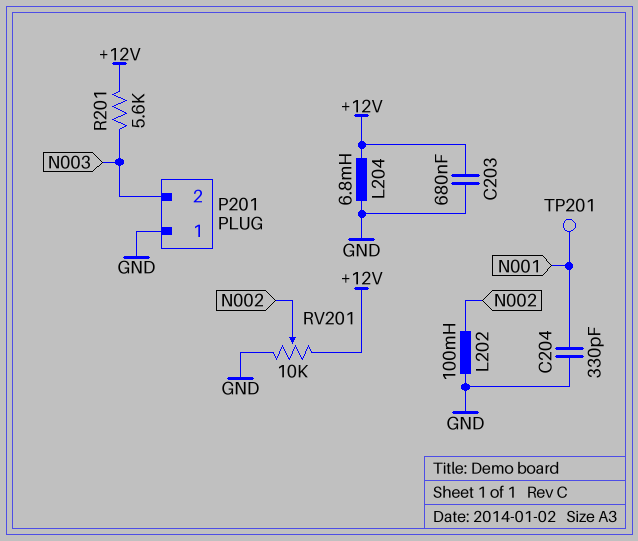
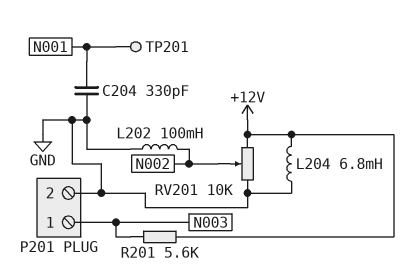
C203: 680nF (+12V, GND) -> none
P201 pin 1: GND -> N003
P201 pin 2: N003 -> GND

